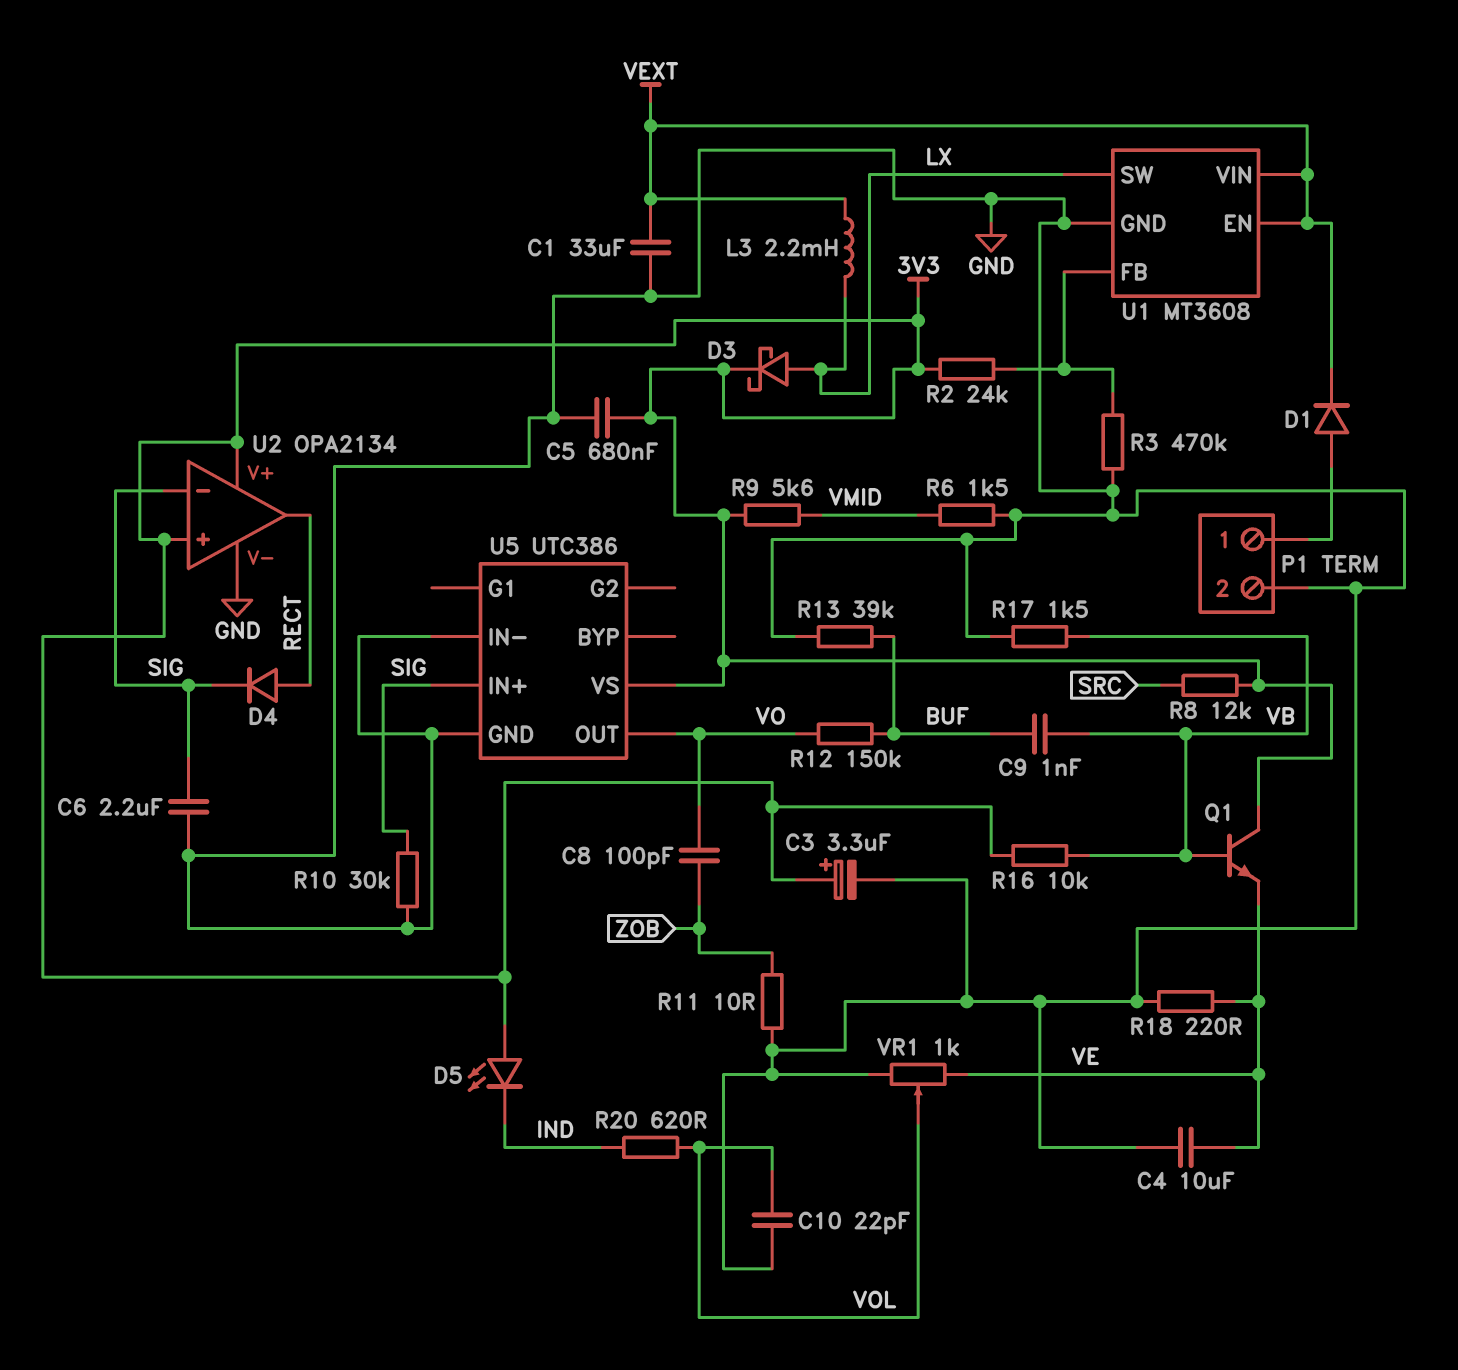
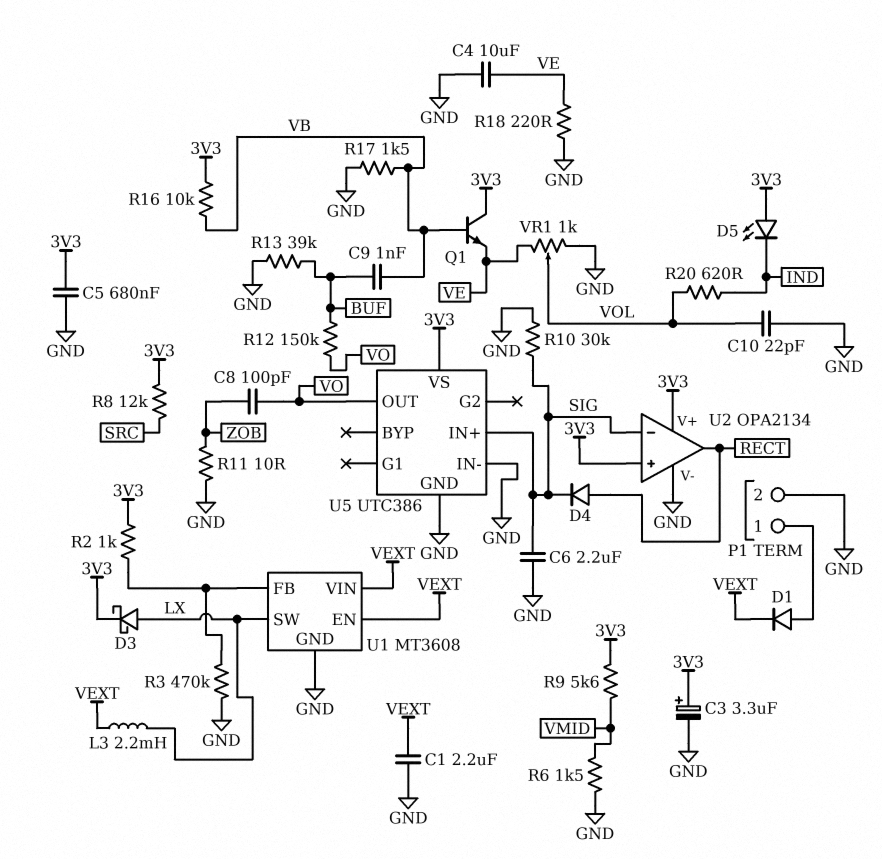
C1: 33uF (GND, VEXT) -> 2.2uF (GND, VEXT)
R2: 24k (3V3, U1/FB) -> 1k (3V3, U1/FB)

